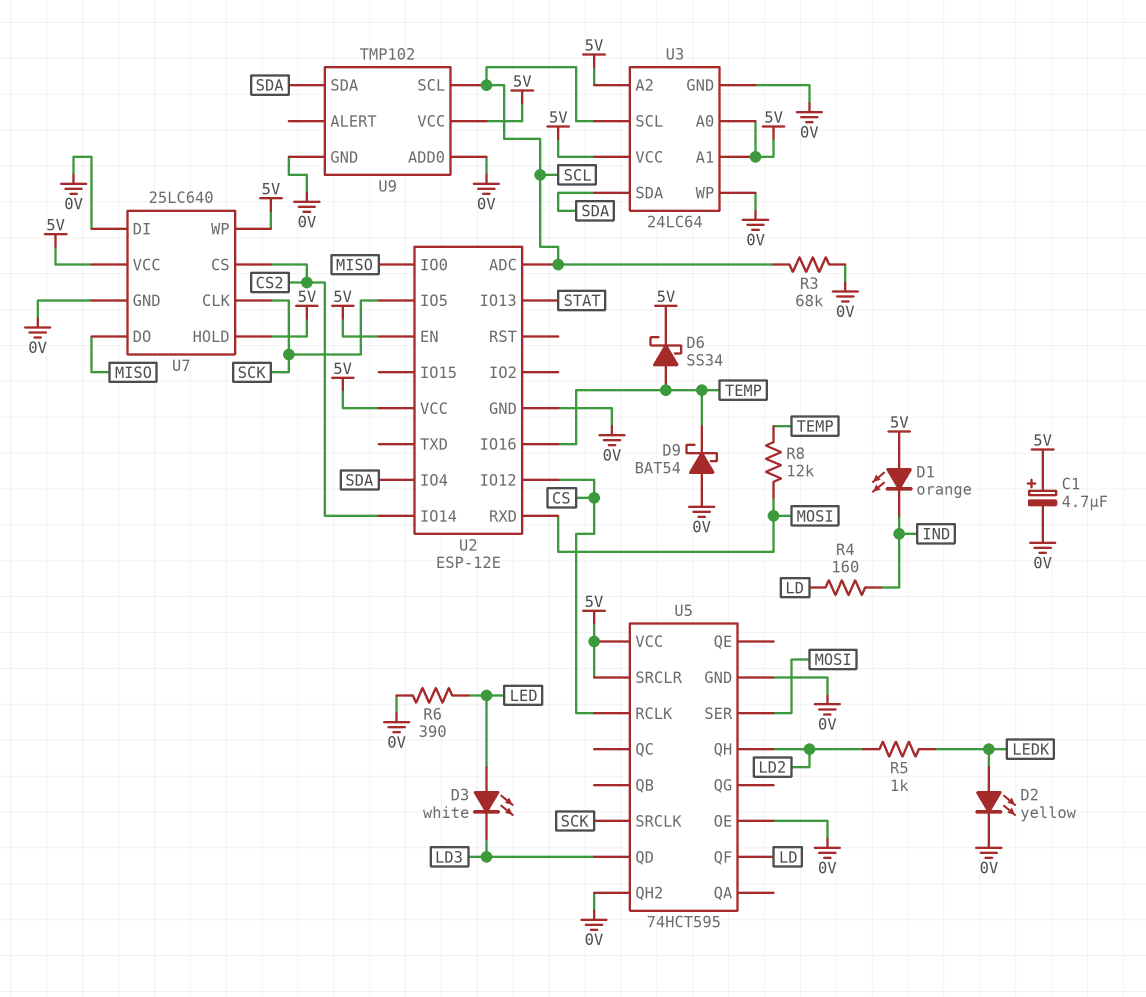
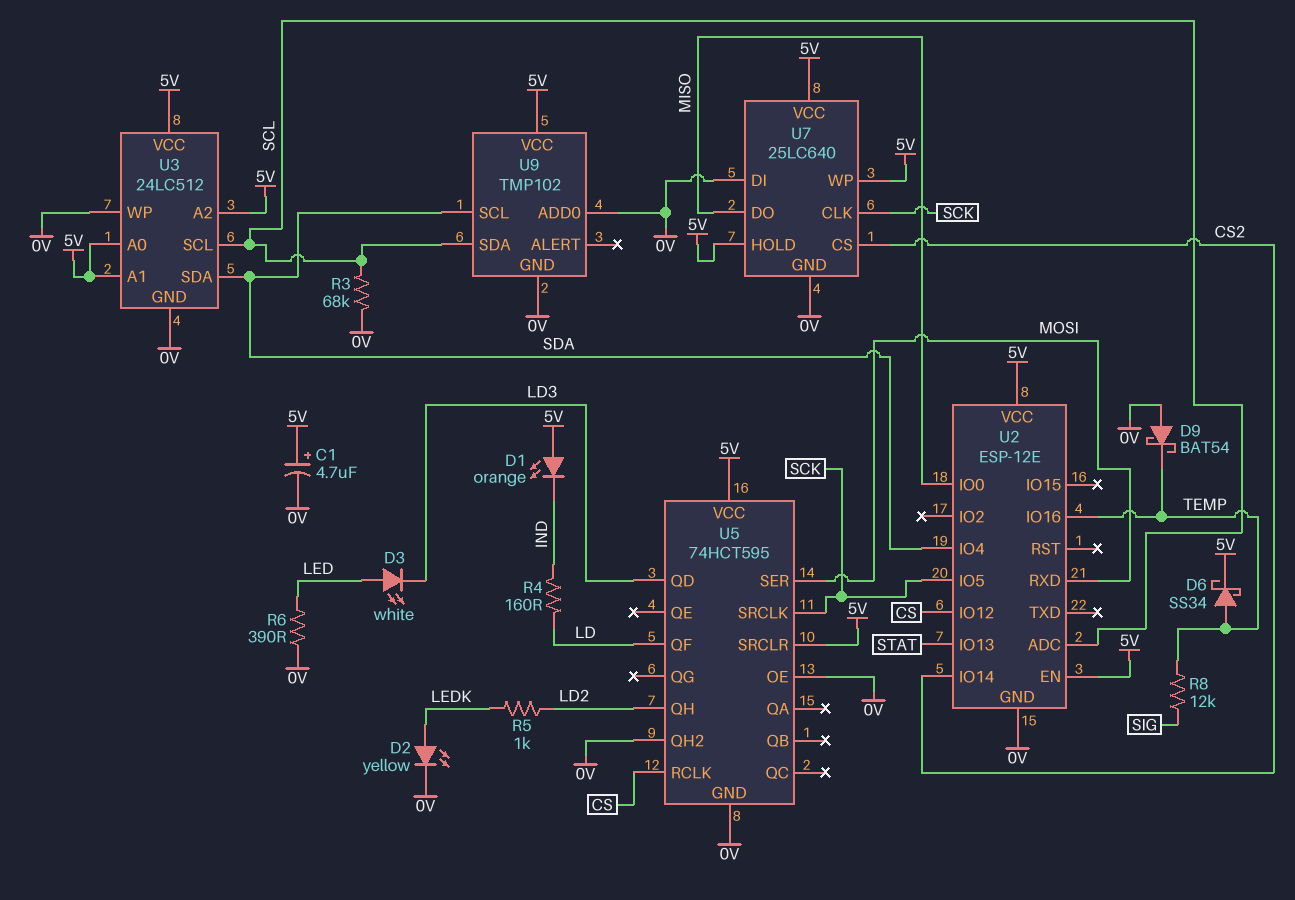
R8: 12k (MOSI, TEMP) -> 12k (SIG, TEMP)
U3: 24LC64 -> 24LC512
U9 pin SCL: SCL -> SDA
U9 pin SDA: SDA -> SCL

